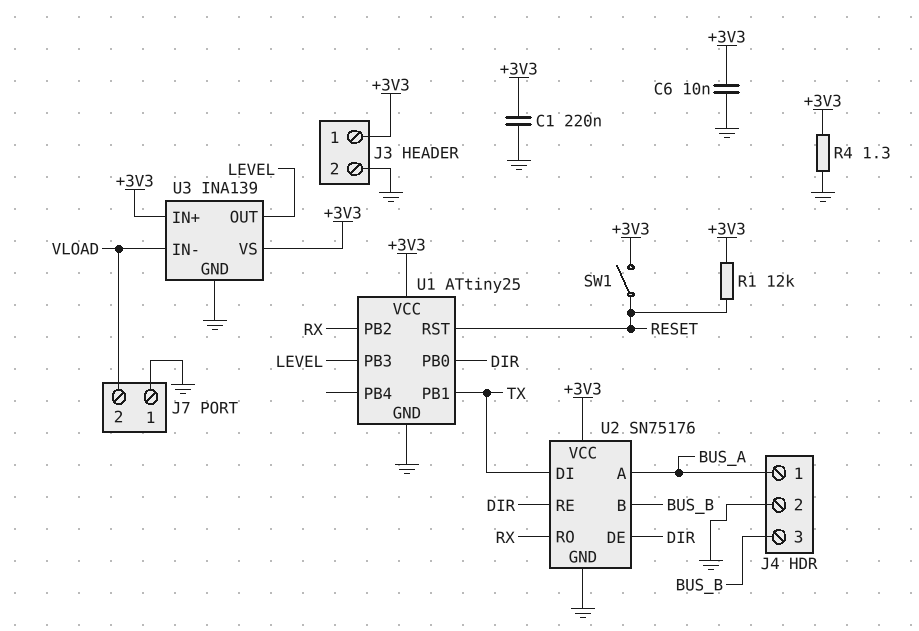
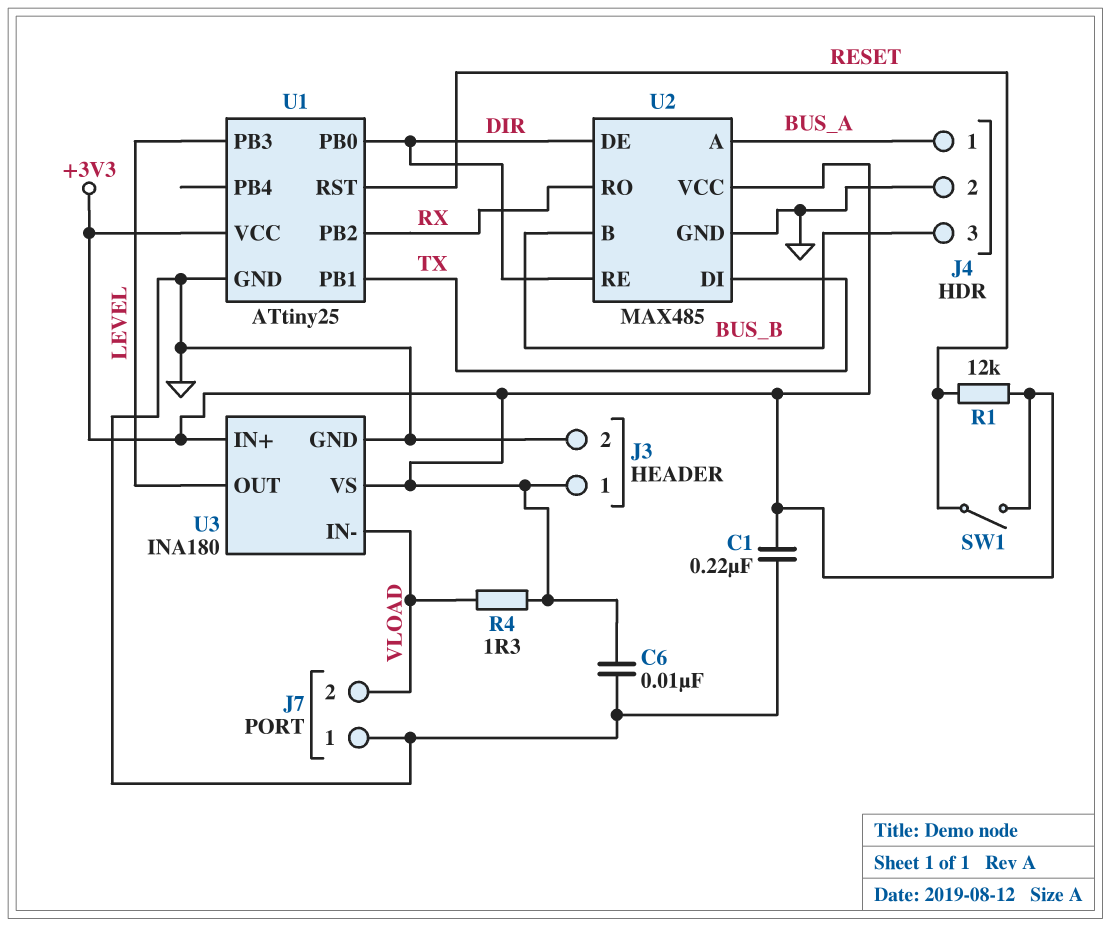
R4: 1.3 (+3V3, GND) -> 1.3 (+3V3, VLOAD)
U2: SN75176 -> MAX485
U3: INA139 -> INA180

